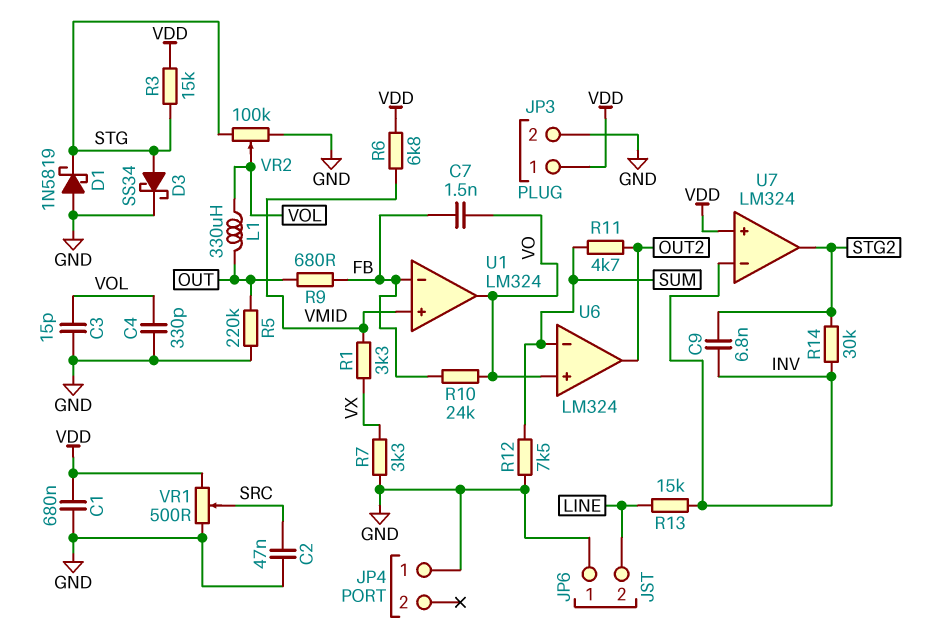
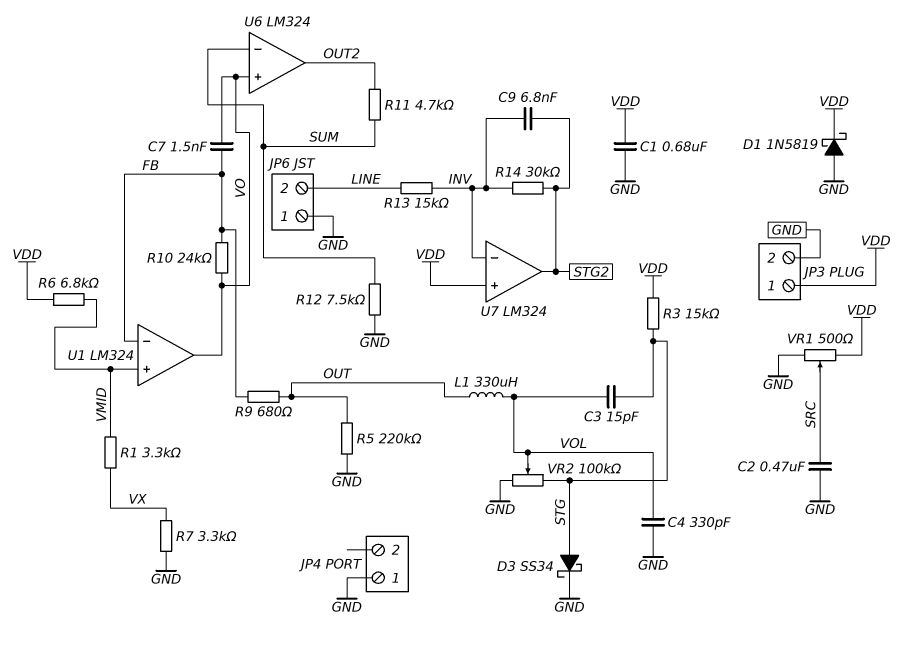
C2: 47nF (GND, SRC) -> 470nF (GND, SRC)
C3: 15pF (GND, VOL) -> 15pF (STG, VOL)
D1: schottky 1N5819 (A GND, K STG) -> schottky 1N5819 (A GND, K VDD)

